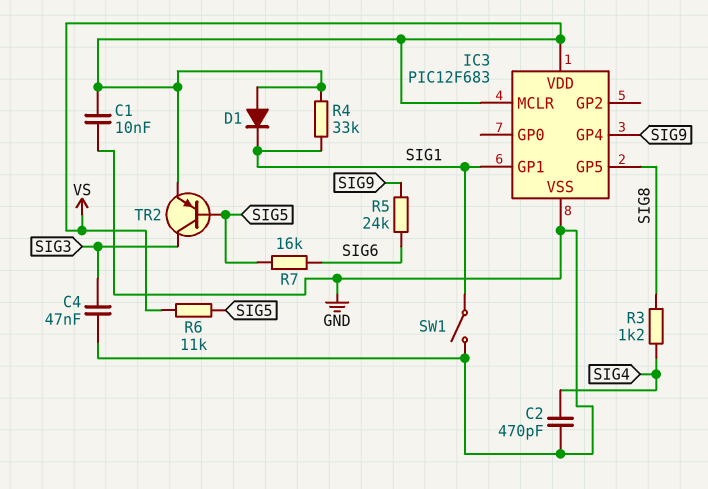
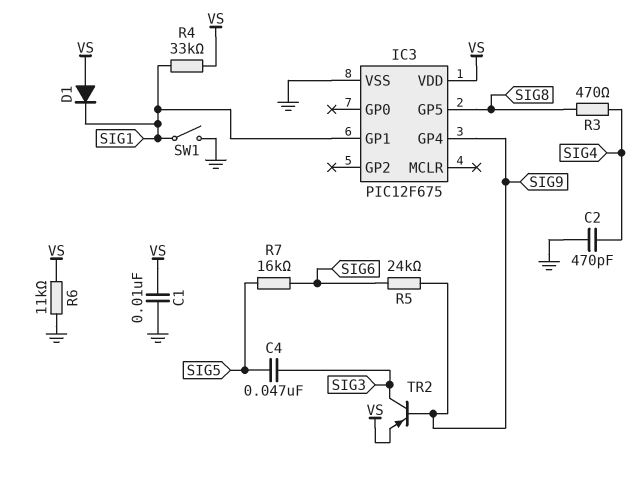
C4: 47nF (GND, SIG3) -> 47nF (SIG3, SIG5)
IC3: PIC12F683 -> PIC12F675
IC3 pin MCLR: VS -> none
R3: 1.2k (SIG4, SIG8) -> 470 (SIG4, SIG8)
R6: 11k (SIG5, VS) -> 11k (GND, VS)
TR2: PNP (B SIG5, C SIG3, E VS) -> PNP (B SIG9, C SIG3, E VS)

